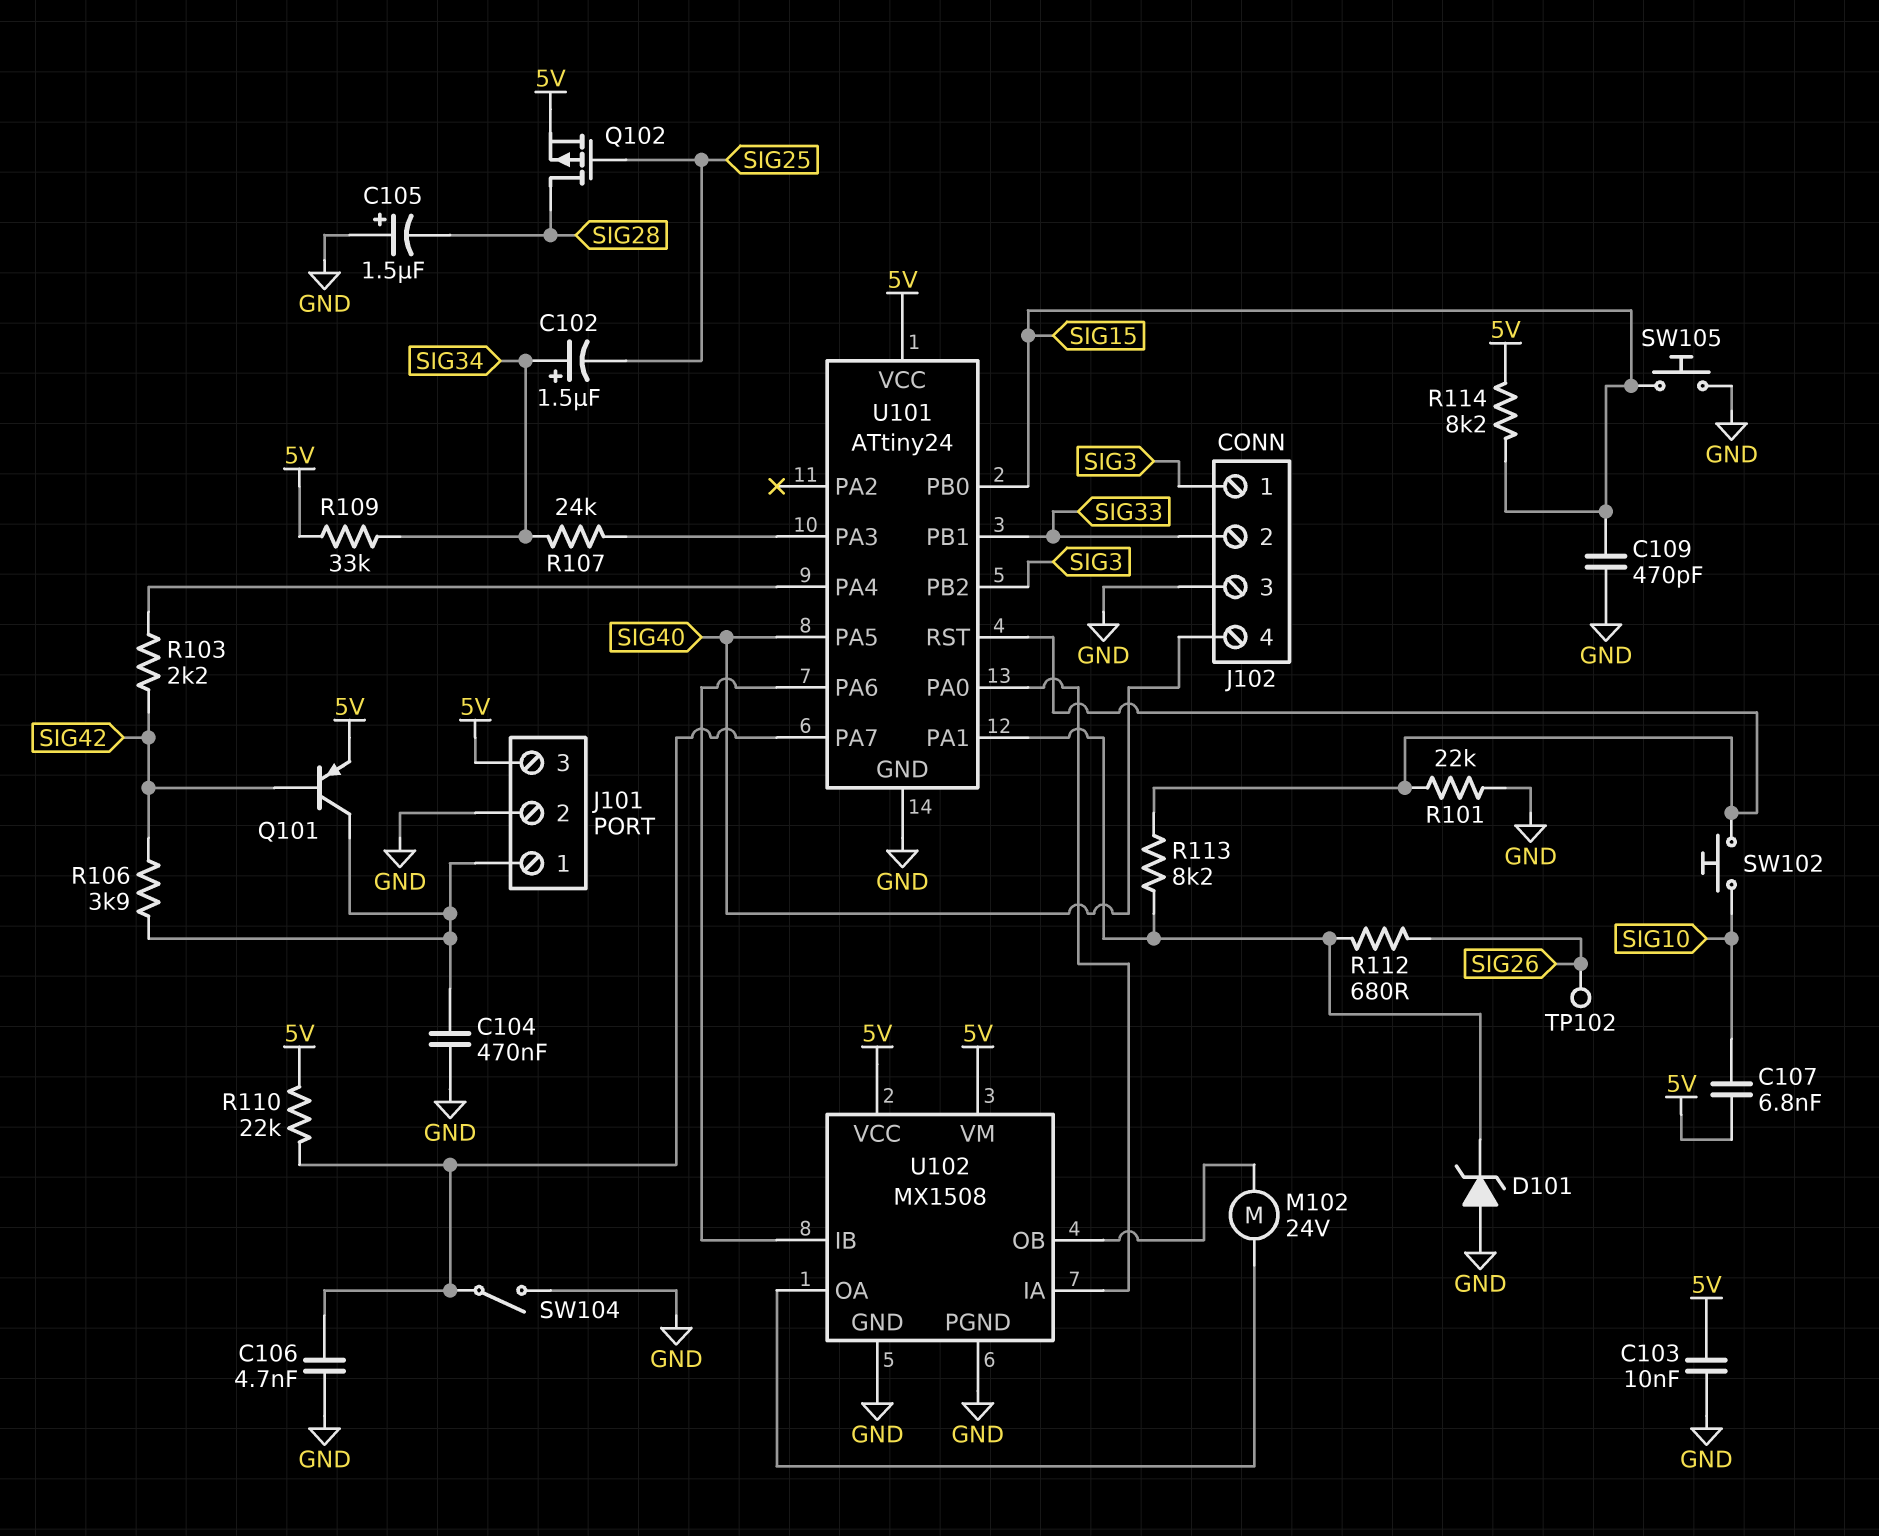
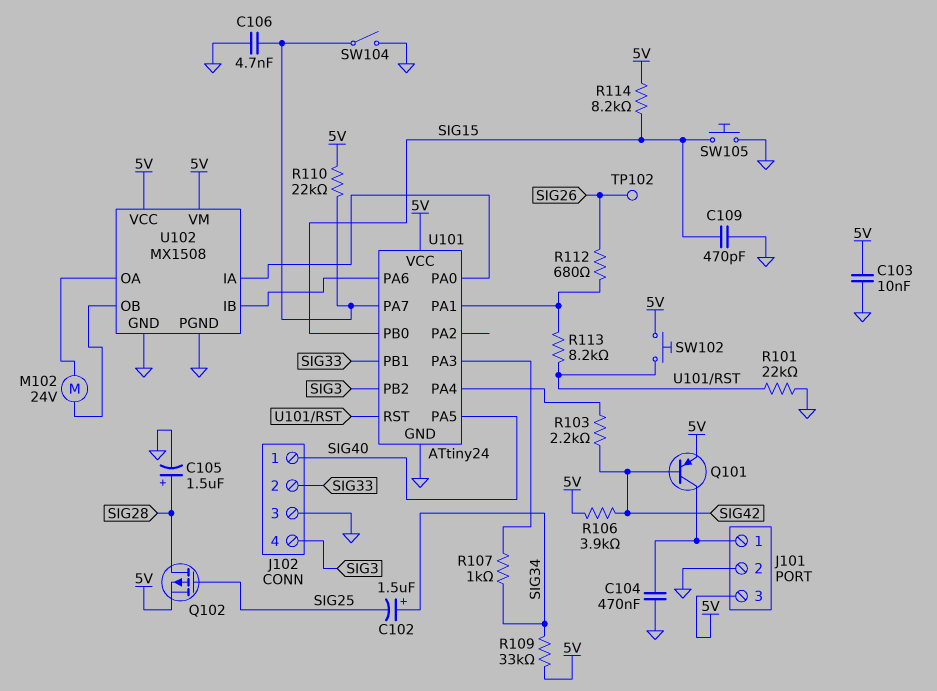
C105: 1.5uF (plus GND, minus SIG28) -> 1.5uF (plus SIG28, minus GND)
C107: 6.8nF (5V, SIG10) -> none
D101: zener (A GND, K U101/PA1) -> none
J102 pin 1: SIG3 -> SIG40
J102 pin 4: SIG40 -> SIG3
R106: 3.9k (J101/1, SIG42) -> 3.9k (5V, SIG42)
R107: 24k (SIG34, U101/PA3) -> 1k (SIG34, U101/PA3)
SW102: button (SIG10, U101/RST) -> button (5V, U101/RST)

